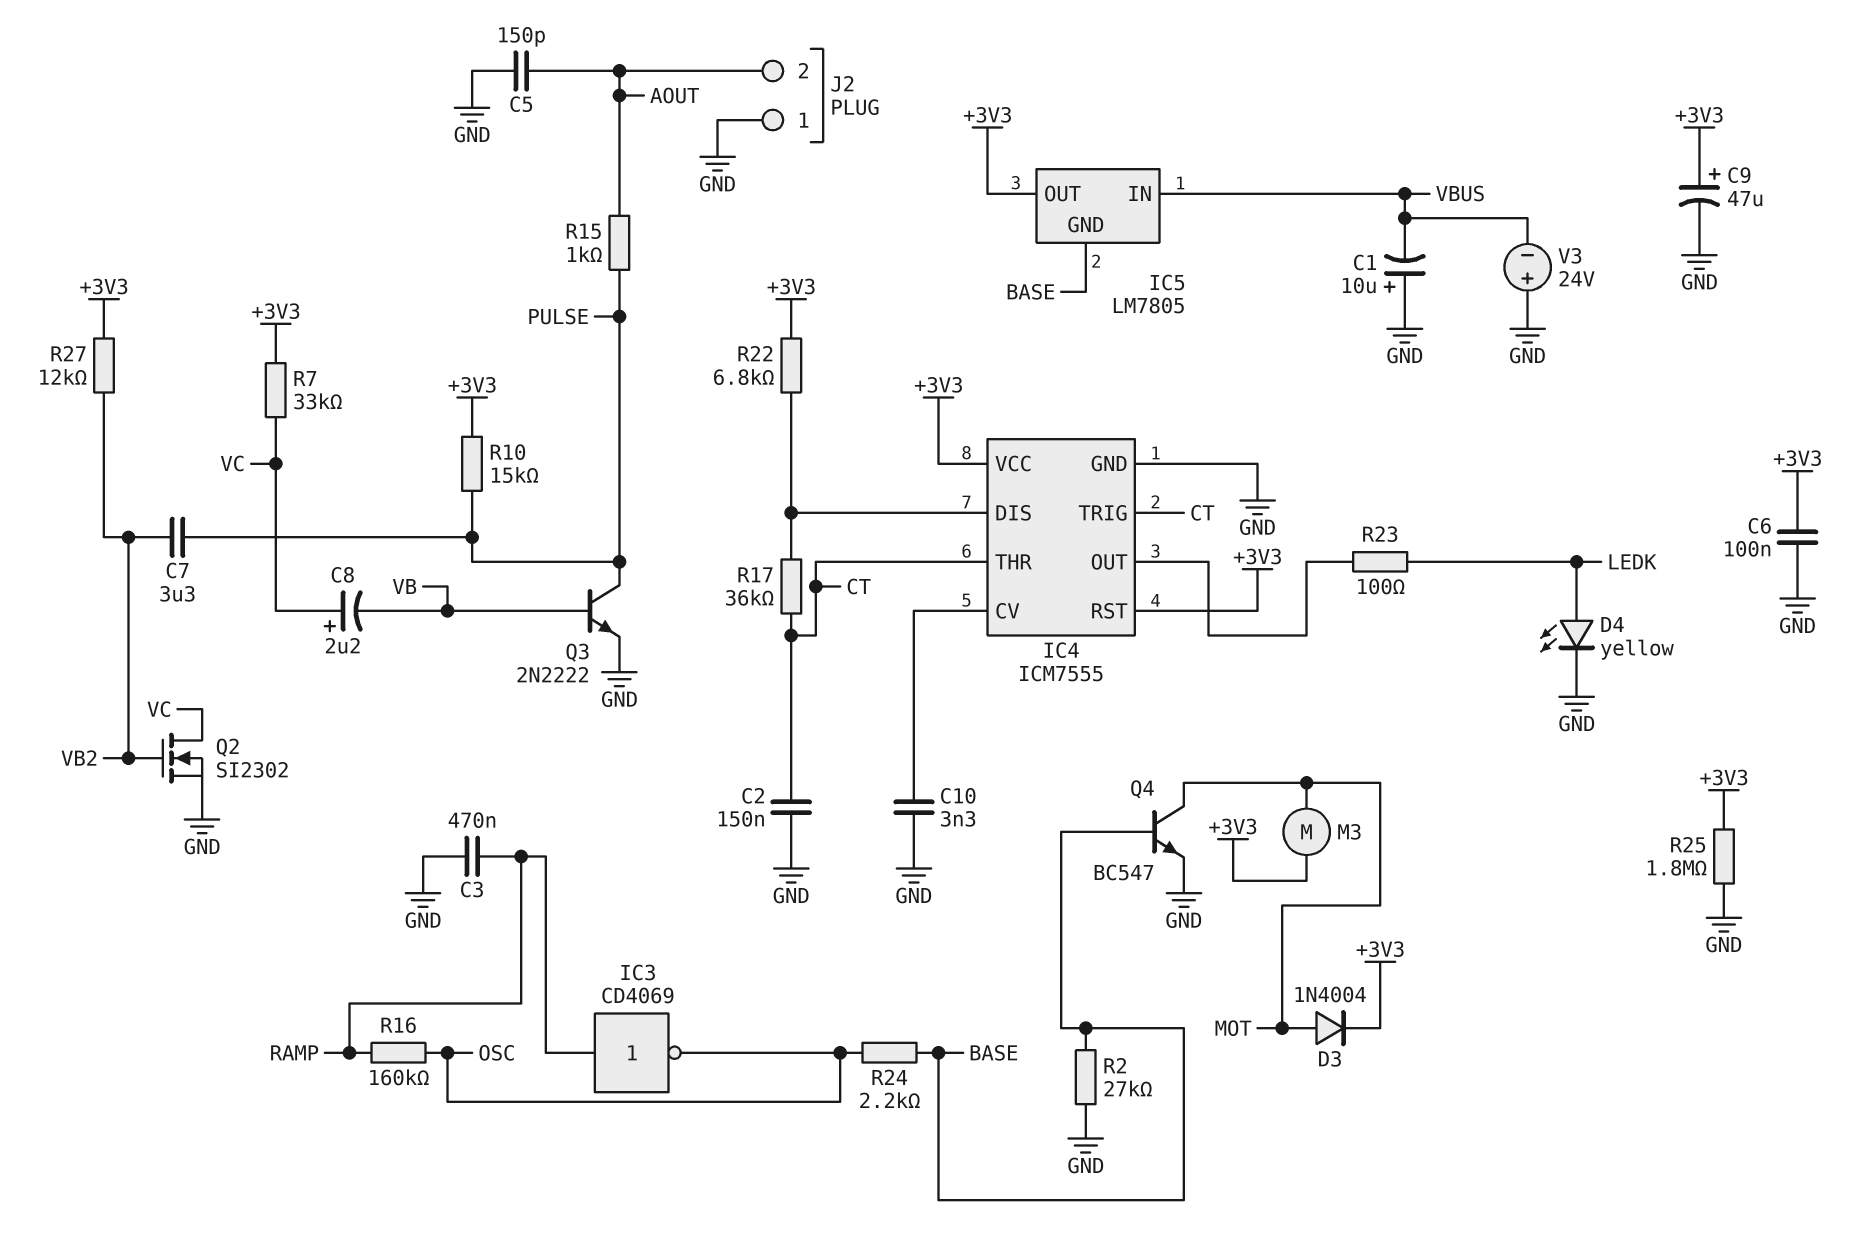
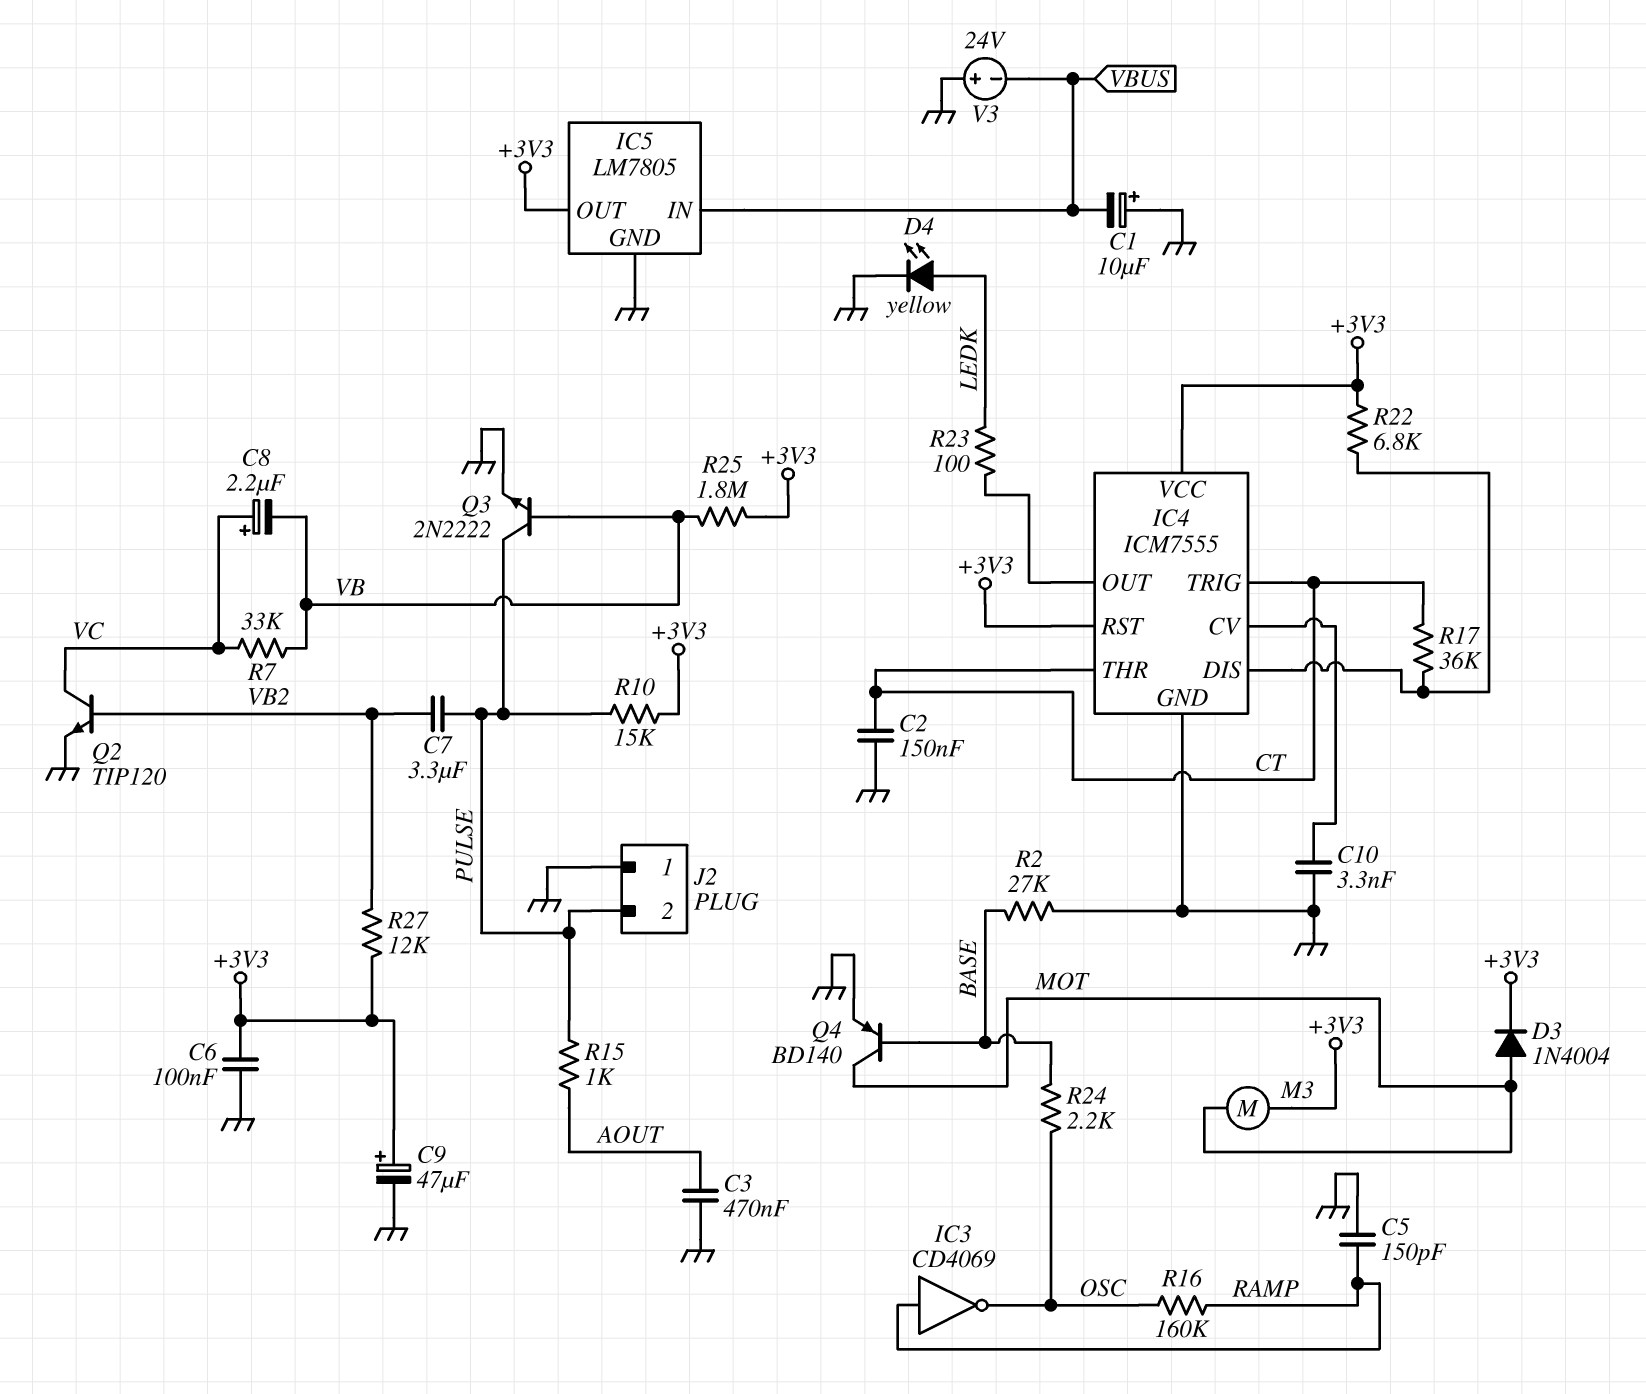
C3: 470nF (GND, RAMP) -> 470nF (AOUT, GND)
C5: 150pF (AOUT, GND) -> 150pF (GND, RAMP)
IC5 pin GND: BASE -> GND
J2 pin 2: AOUT -> PULSE
Q2: NMOS SI2302 (G VB2, D VC, S GND) -> NPN TIP120 (B VB2, C VC, E GND)
Q4: NPN BC547 (B BASE, C MOT, E GND) -> PNP BD140 (B BASE, C MOT, E GND)
R7: 33k (+3V3, VC) -> 33k (VB, VC)
R25: 1.8M (+3V3, GND) -> 1.8M (+3V3, VB)

